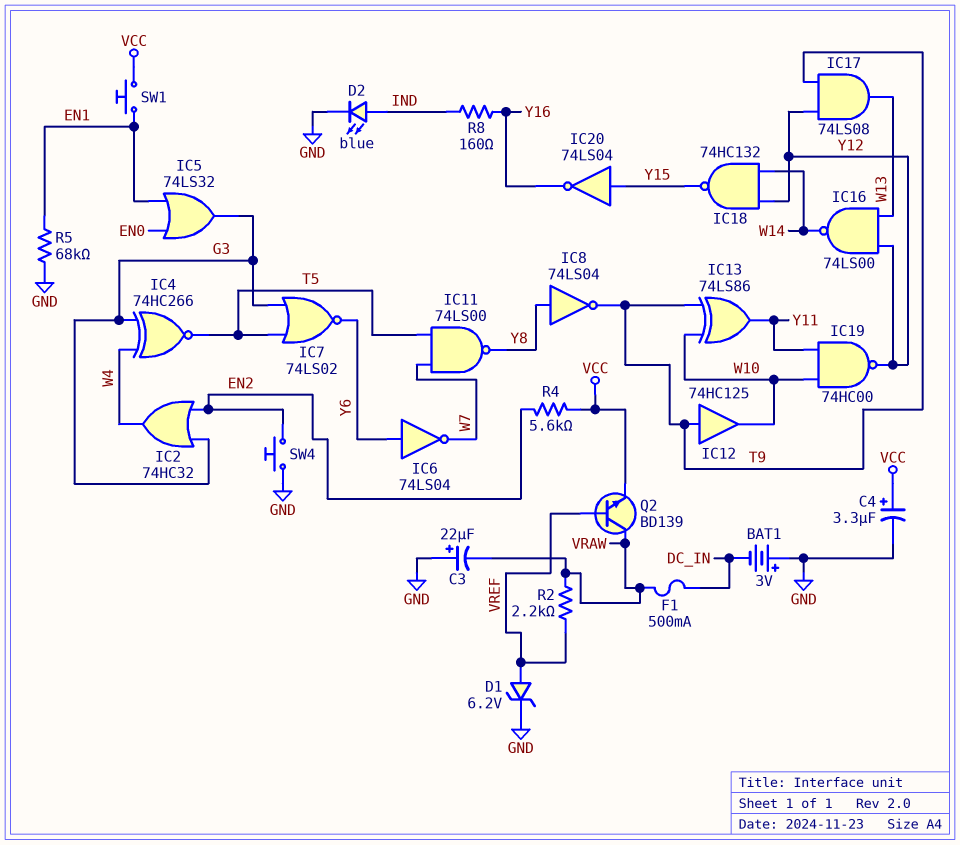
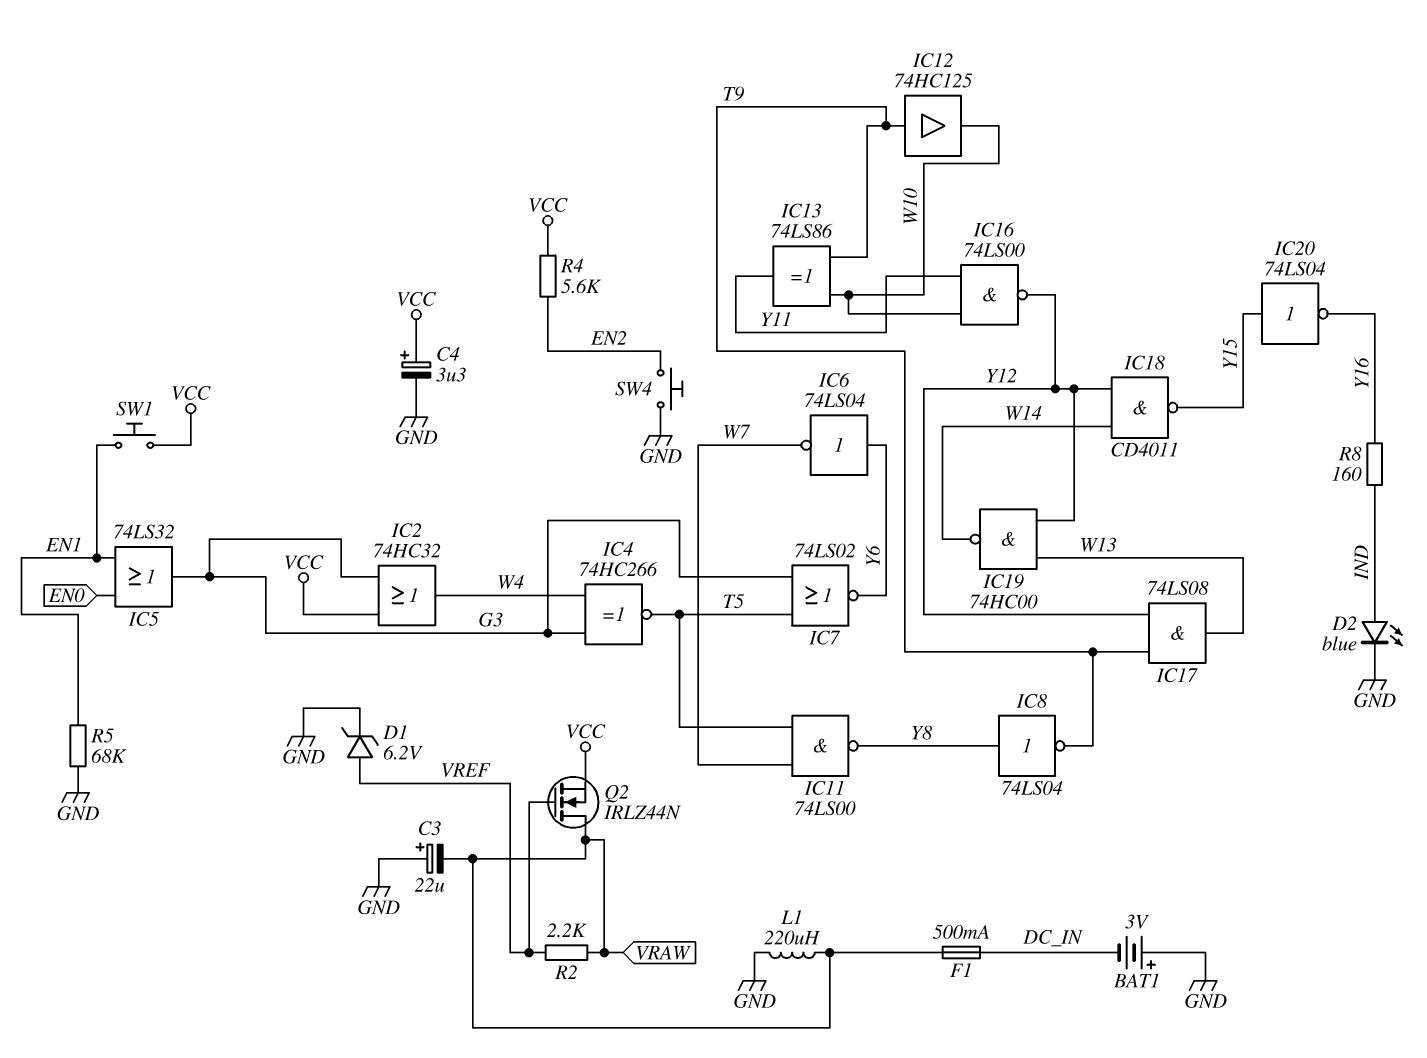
IC2: OR 74HC32 (in EN2, in G3, out W4) -> OR 74HC32 (in G3, in VCC, out W4)
IC16: NAND 74LS00 (in W13, in Y12, out W14) -> NAND 74LS00 (in W10, in Y11, out Y12)
IC18: NAND 74HC132 (in W14, in Y12, out Y15) -> NAND CD4011 (in W14, in Y12, out Y15)
IC19: NAND 74HC00 (in W10, in Y11, out Y12) -> NAND 74HC00 (in W13, in Y12, out W14)
L1: none -> 220uH (GND, VRAW)
Q2: NPN BD139 (B VREF, C VRAW, E VCC) -> NMOS IRLZ44N (G VREF, D VRAW, S VCC)

